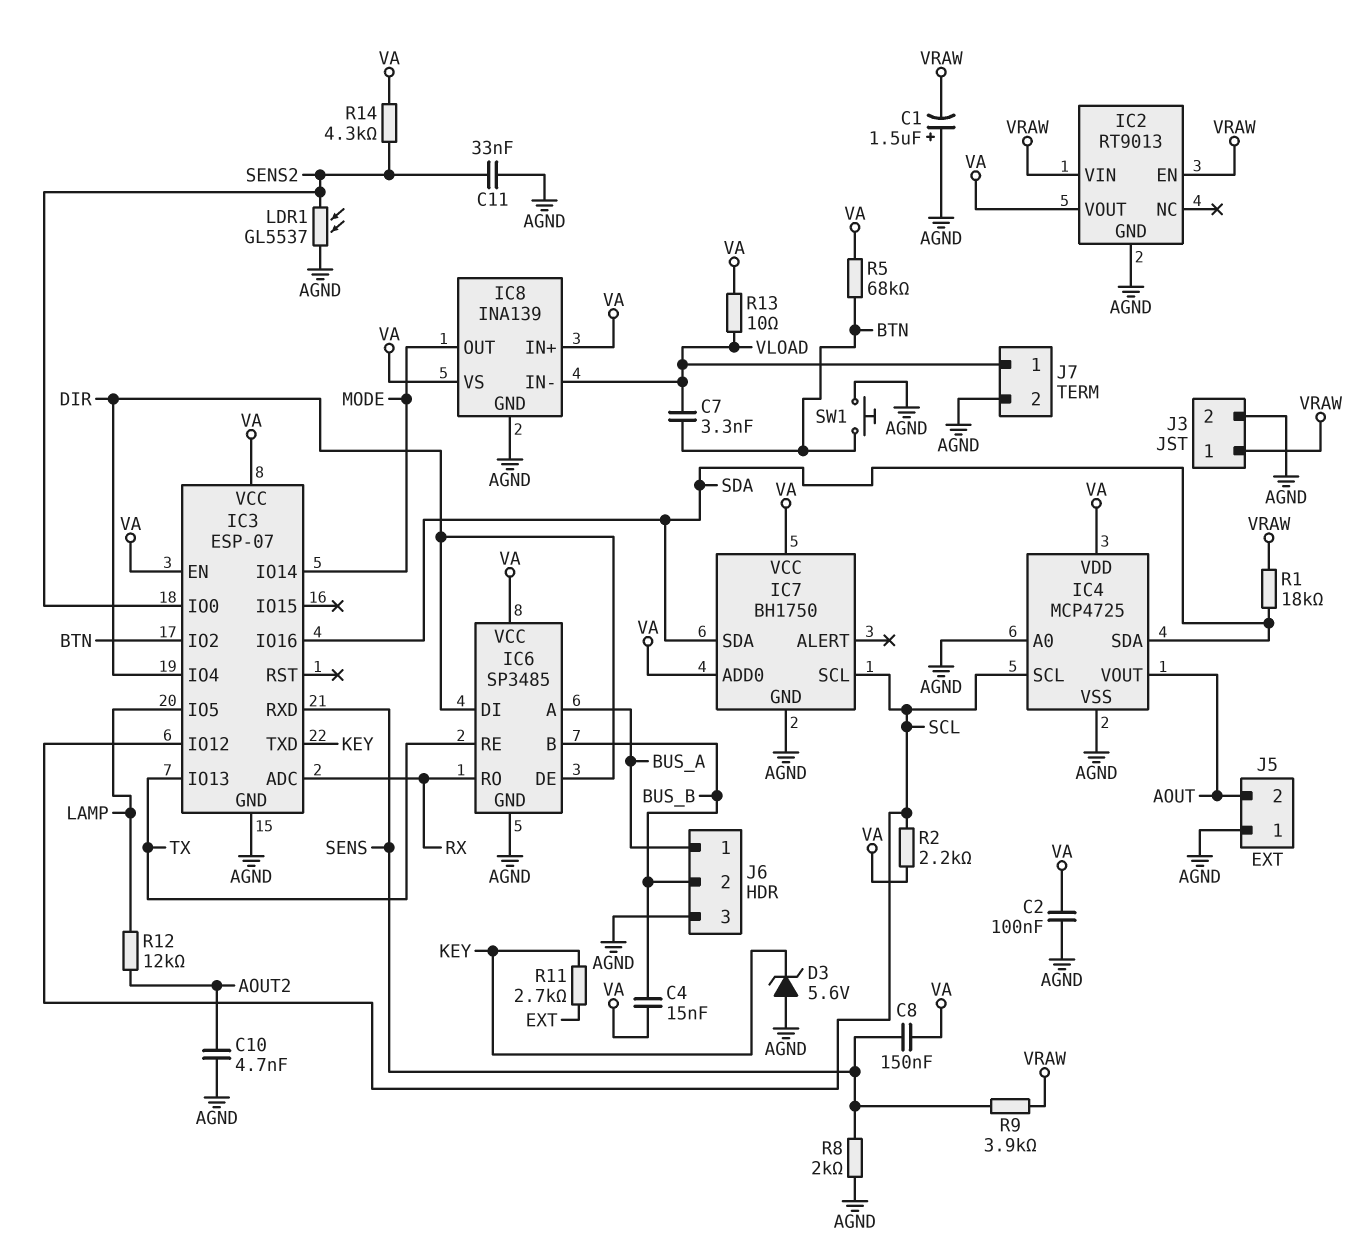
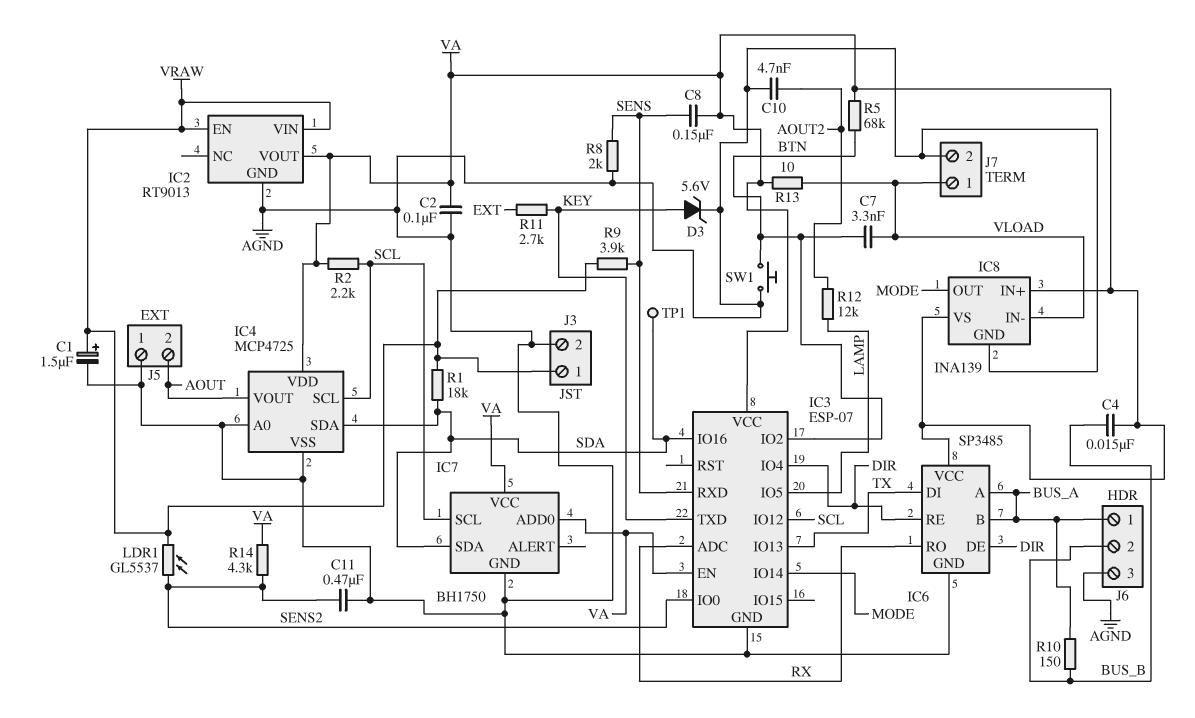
C1: 1.5uF (plus AGND, minus VRAW) -> 1.5uF (plus VRAW, minus AGND)
C11: 33nF (AGND, SENS2) -> 470nF (AGND, SENS2)
D3: zener 5.6V (A AGND, K KEY) -> zener 5.6V (A KEY, K AGND)
IC6 pin B: BUS_B -> BUS_A
IC6 pin DI: DIR -> TX
IC6 pin RE: TX -> DIR
LDR1: GL5537 (AGND, SENS2) -> GL5537 (SENS2, VRAW)
R10: none -> 150 (BUS_A, BUS_B)
TP1: none -> test point (SDA)

